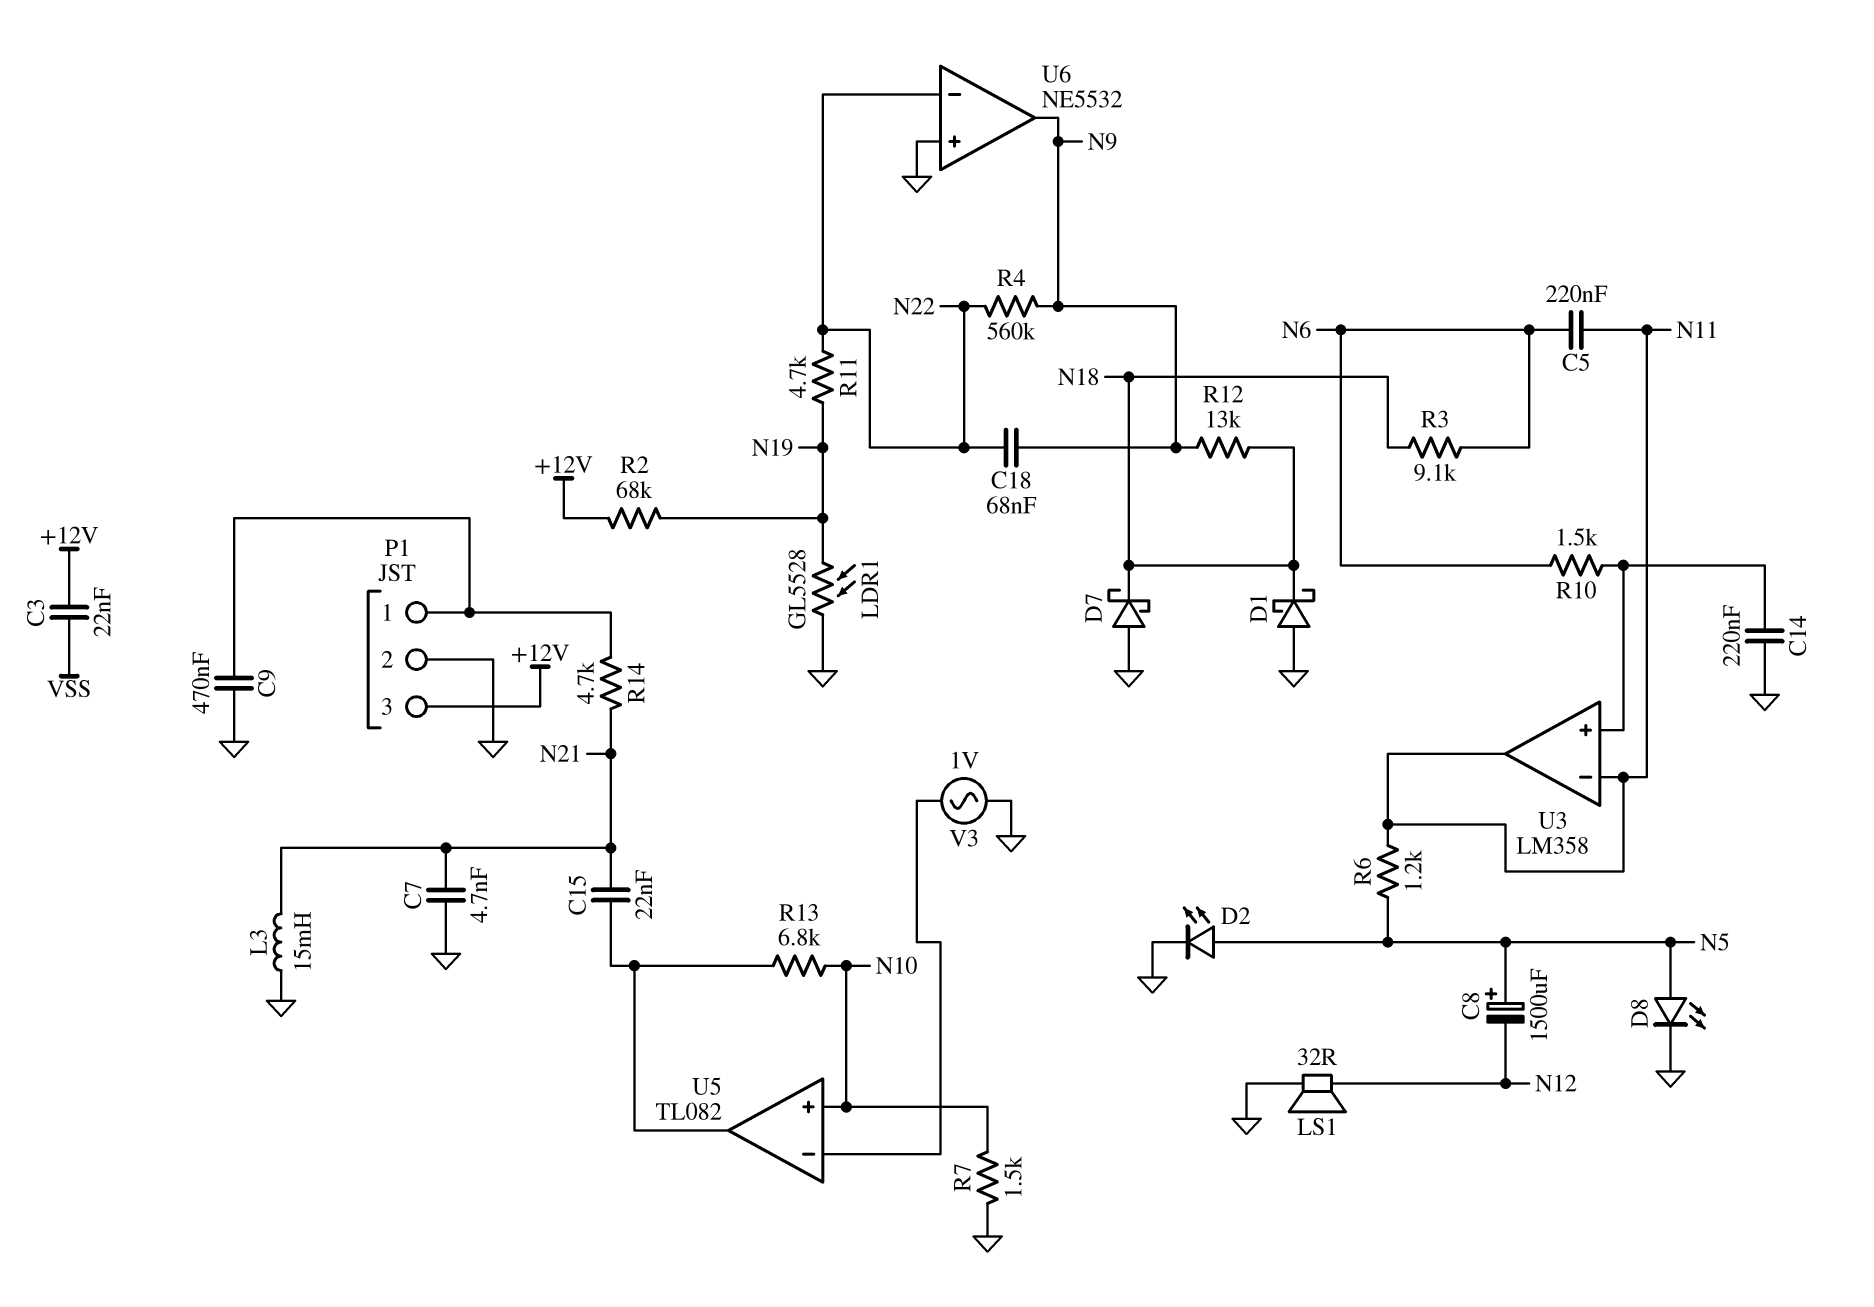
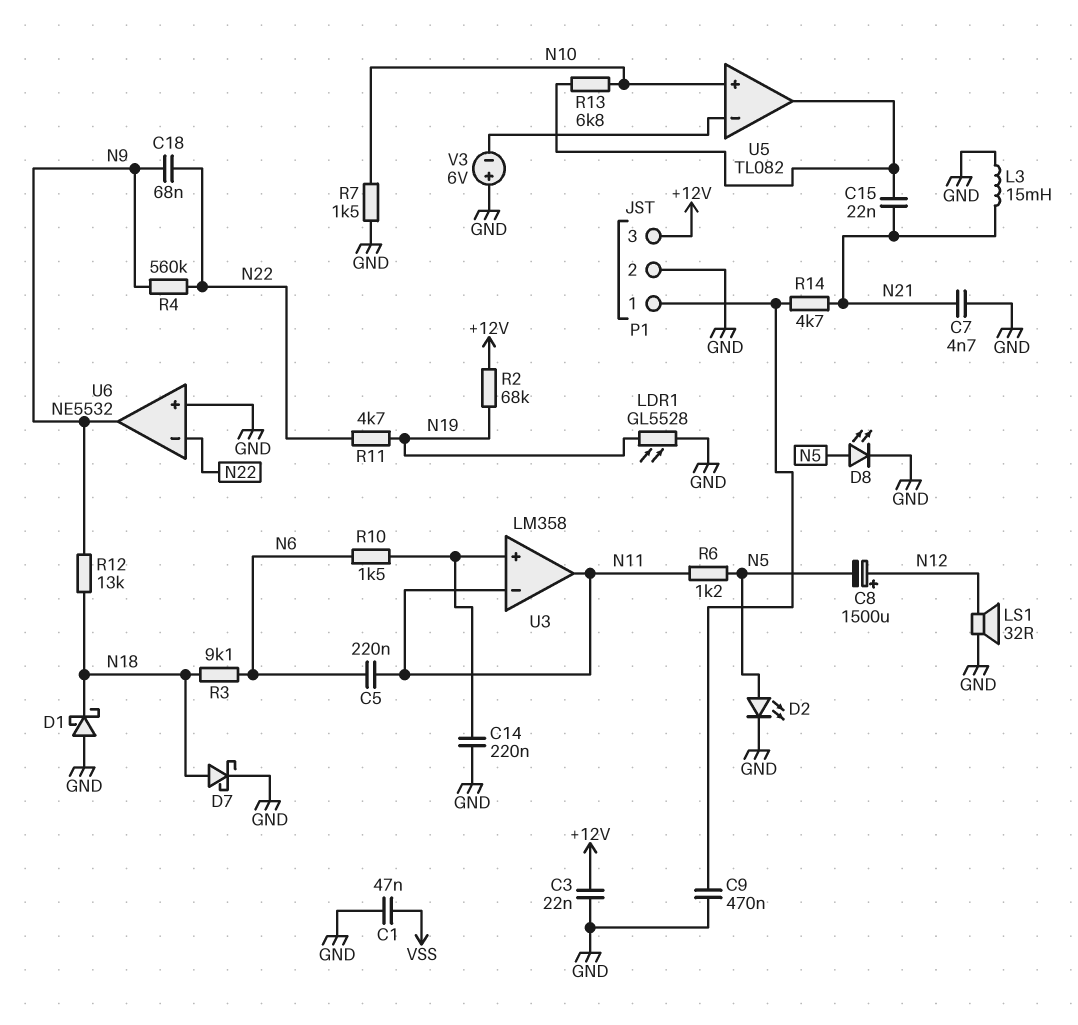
C1: none -> 47nF (GND, VSS)
C3: 22nF (+12V, VSS) -> 22nF (+12V, GND)
C8: 1500uF (plus N5, minus N12) -> 1500uF (plus N12, minus N5)
D7: schottky (A GND, K N18) -> schottky (A N18, K GND)
V3: AC 1V (GND, U5/in-) -> 6V (plus GND, minus U5/in-)

